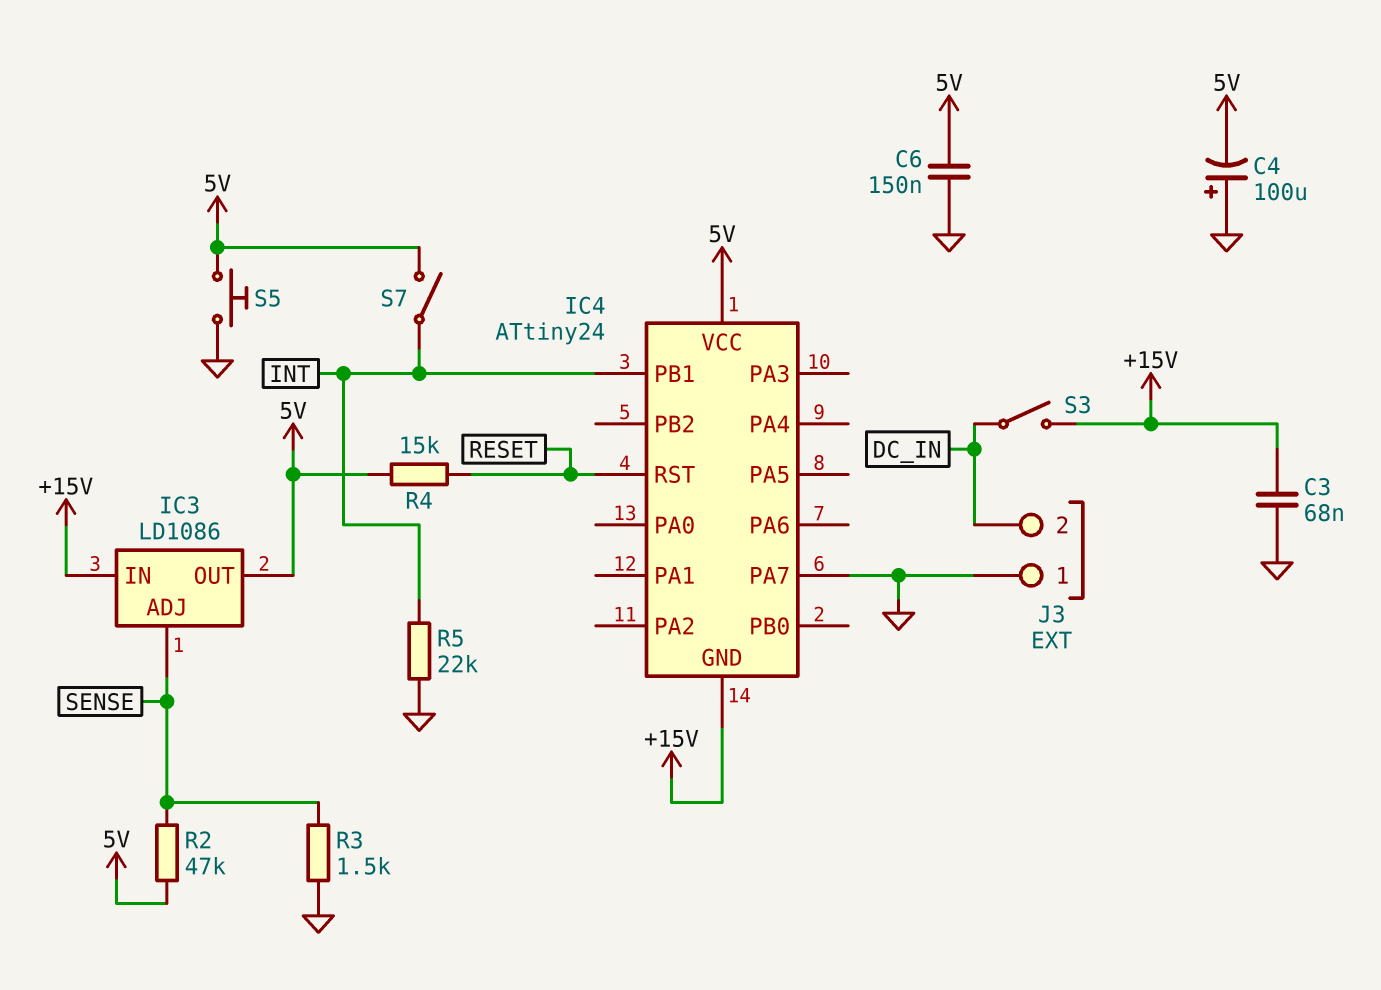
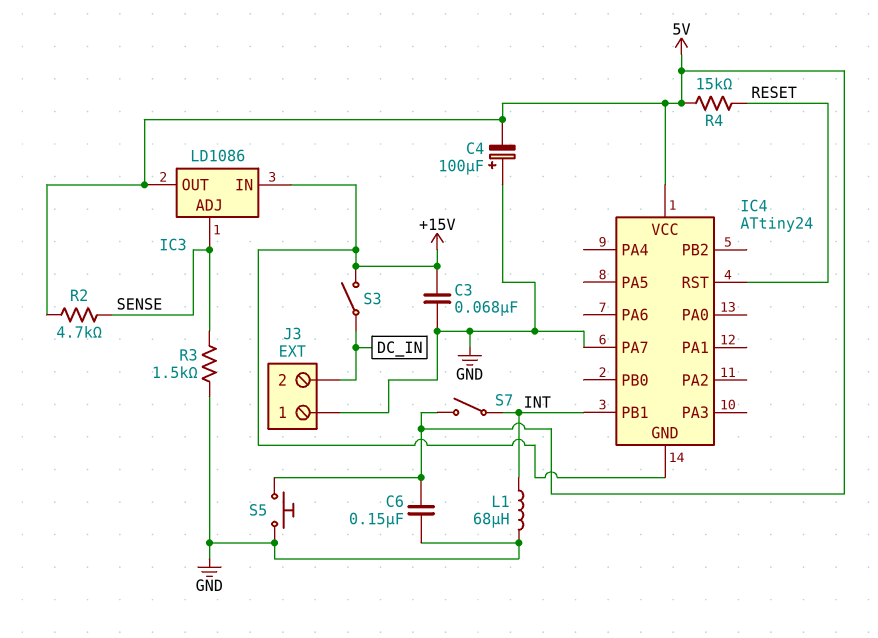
L1: none -> 68uH (GND, INT)
R2: 47k (5V, SENSE) -> 4.7k (5V, SENSE)
R5: 22k (GND, INT) -> none

